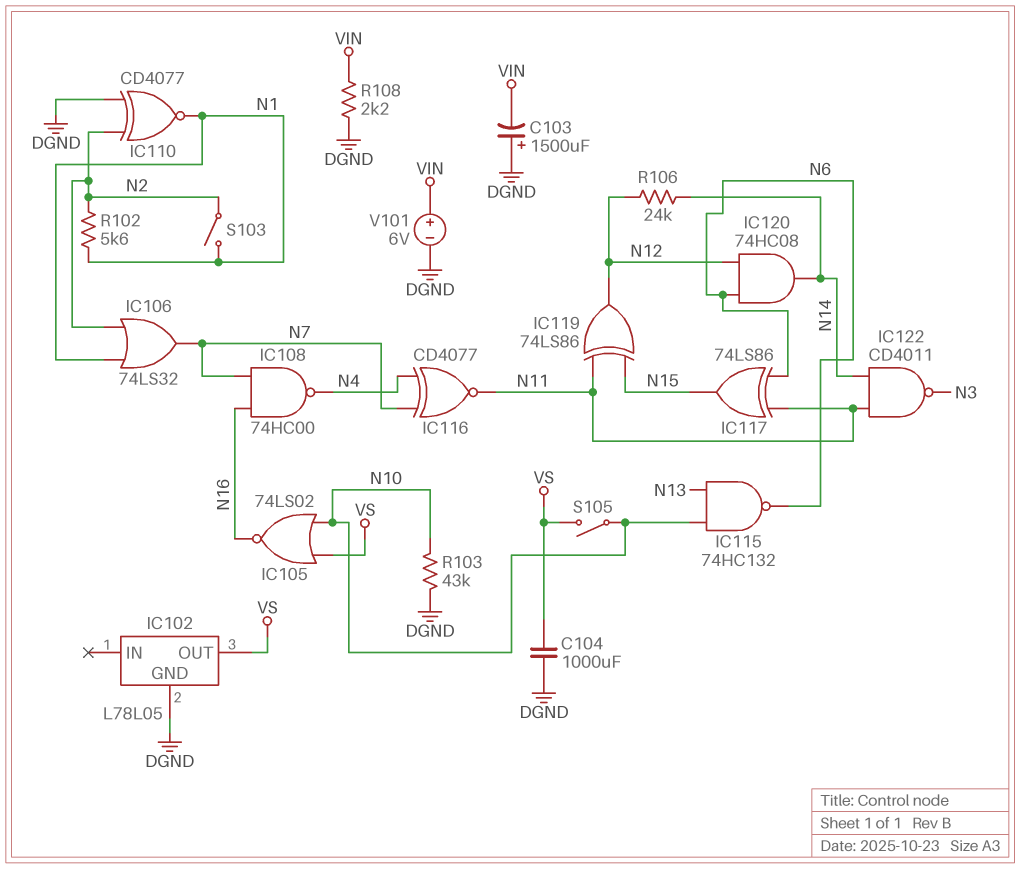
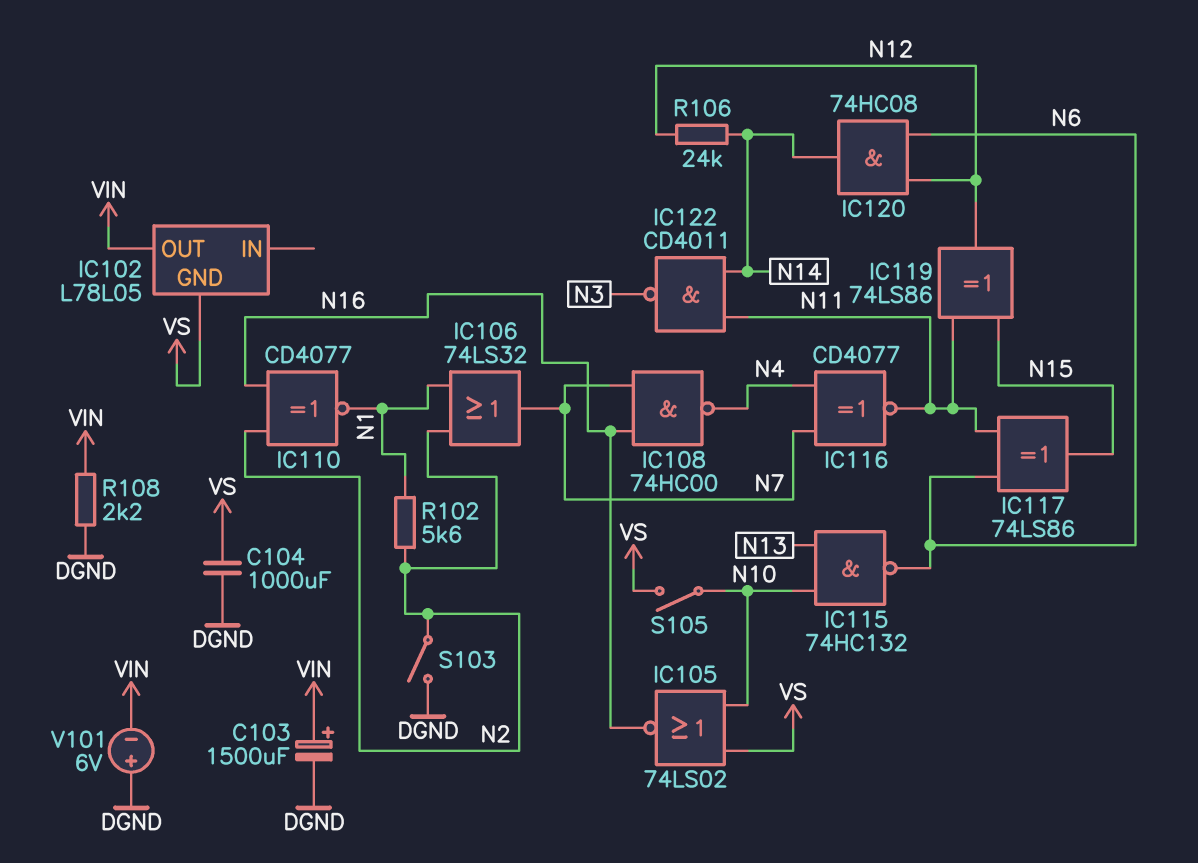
C103: 1500uF (plus DGND, minus VIN) -> 1500uF (plus VIN, minus DGND)
IC102 pin GND: DGND -> VS
IC102 pin OUT: VS -> VIN
IC110: XNOR CD4077 (in DGND, in N2, out N1) -> XNOR CD4077 (in N2, in N16, out N1)
R103: 43k (DGND, N10) -> none
S103: switch (N1, N2) -> switch (DGND, N2)
V101: 6V (plus VIN, minus DGND) -> 6V (plus DGND, minus VIN)

